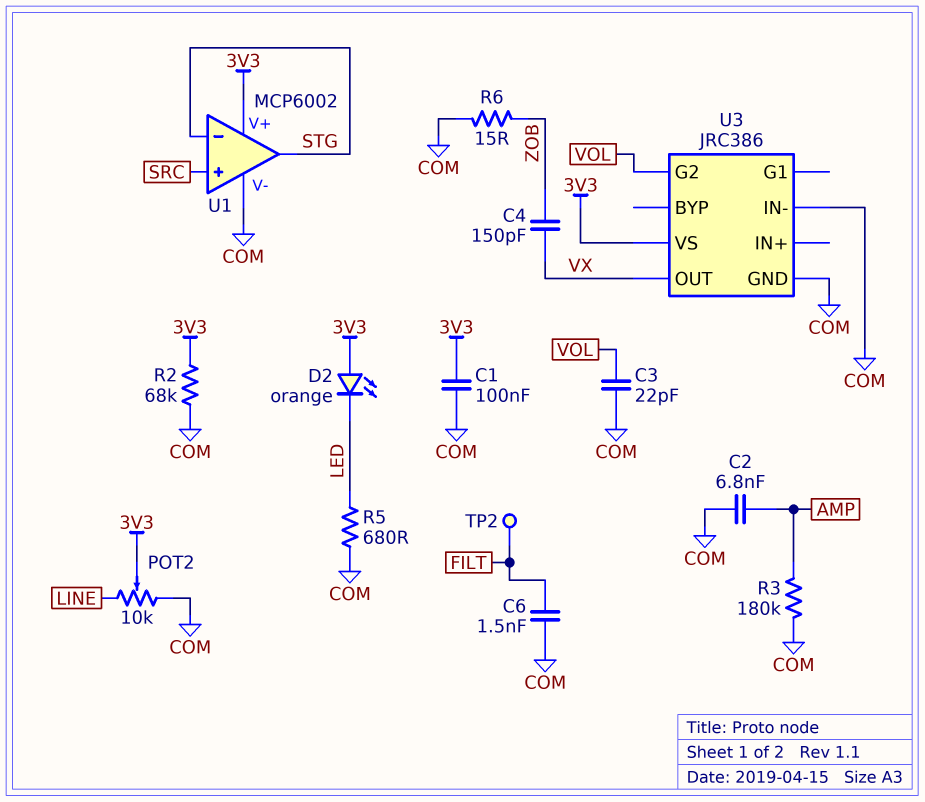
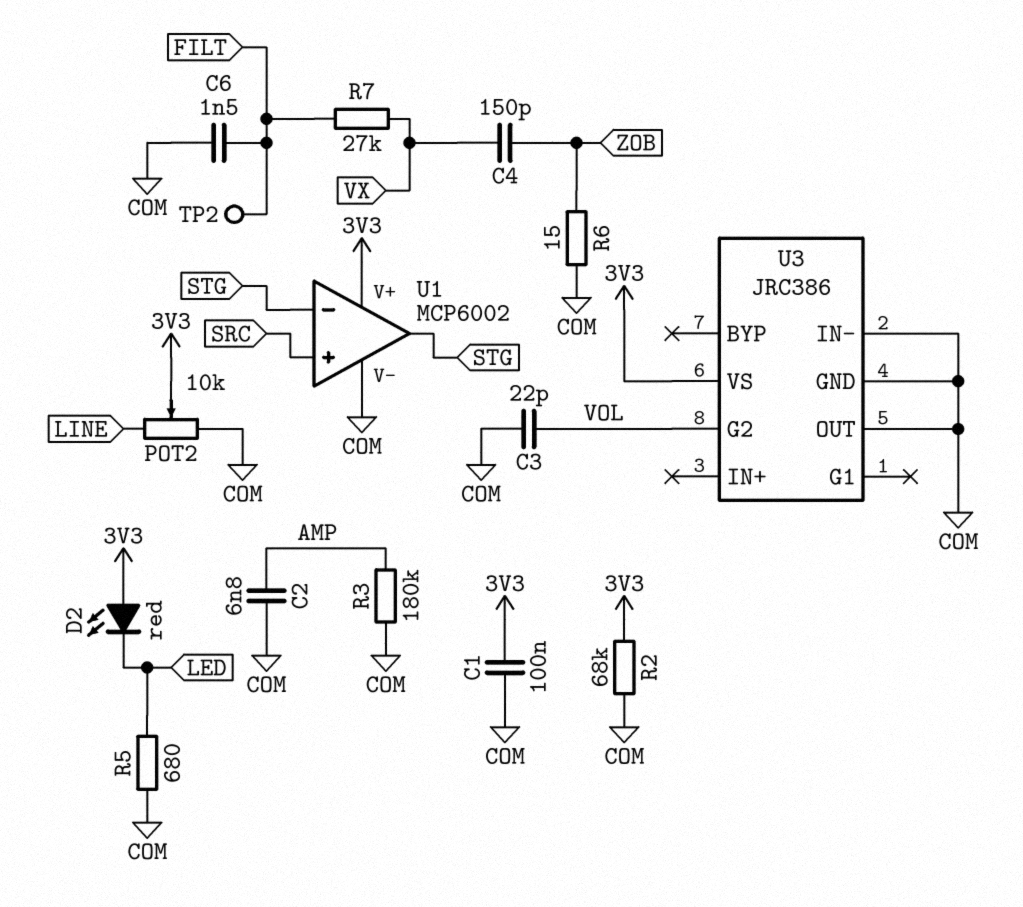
D2: LED orange (A 3V3, K LED) -> LED red (A 3V3, K LED)
R7: none -> 27k (FILT, VX)
U3 pin OUT: VX -> COM

